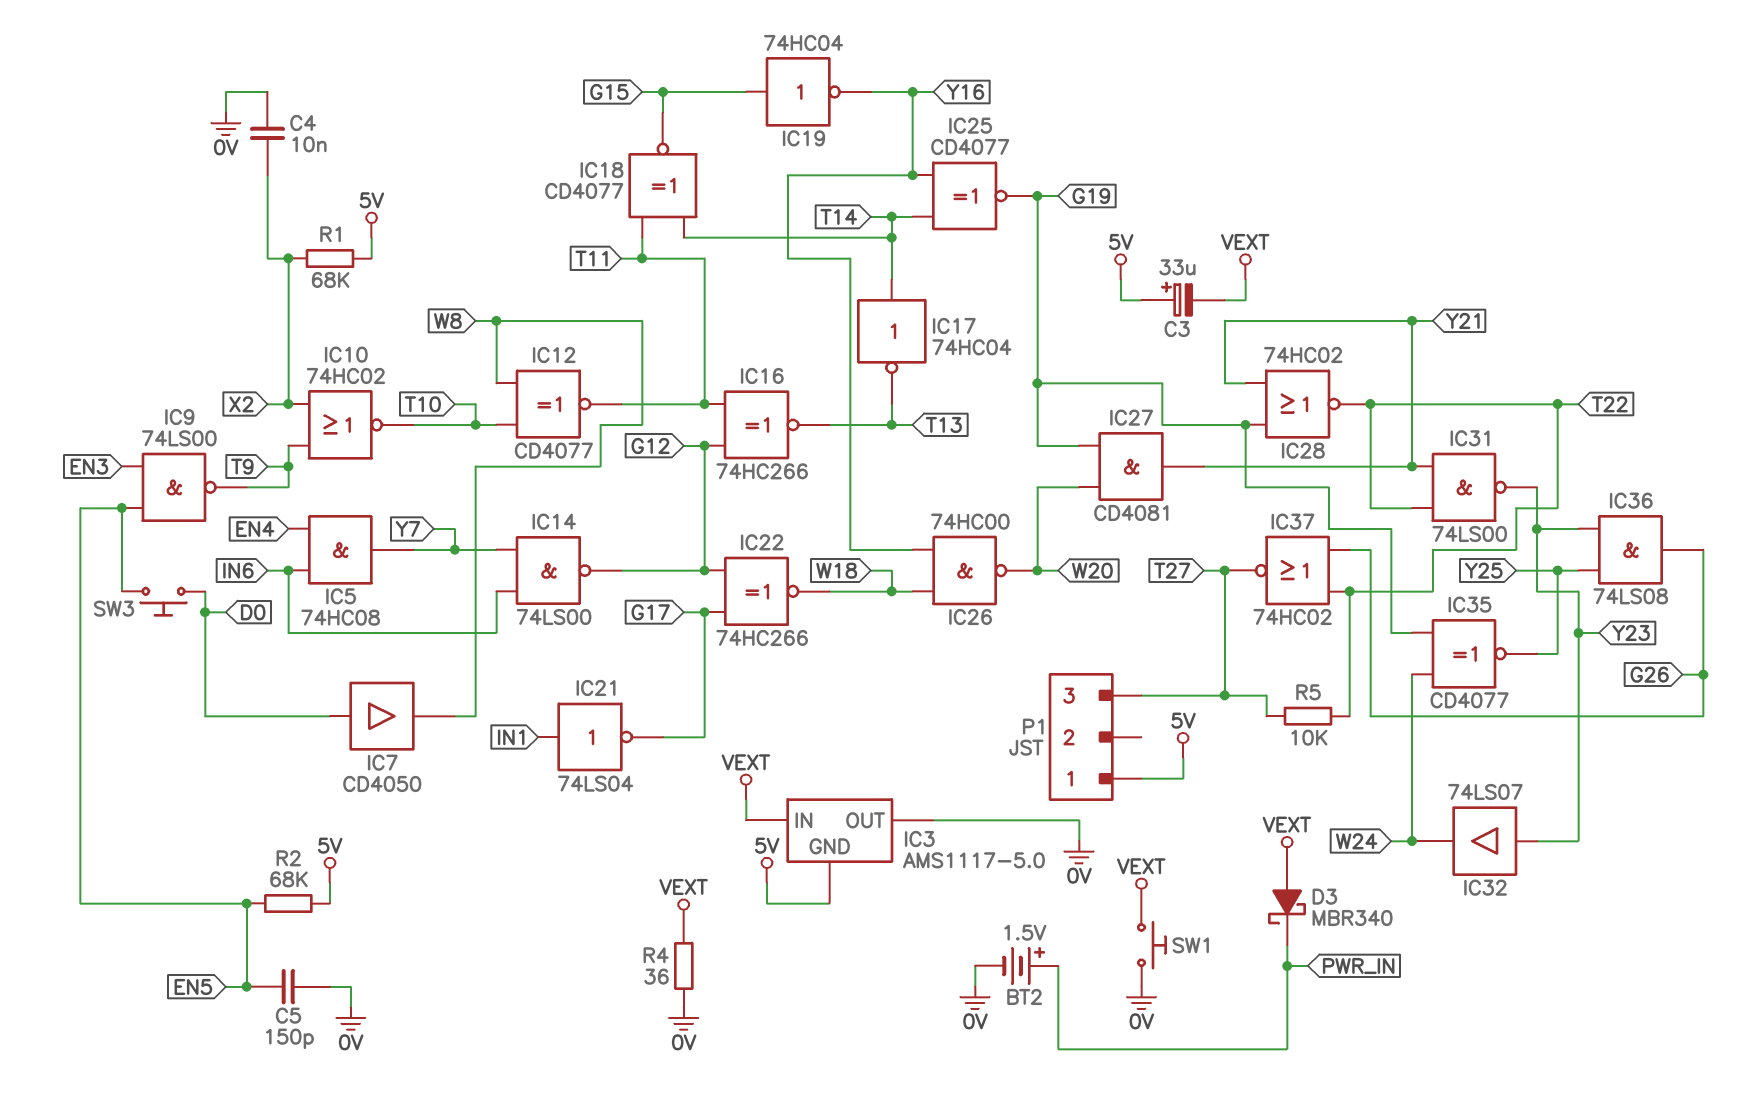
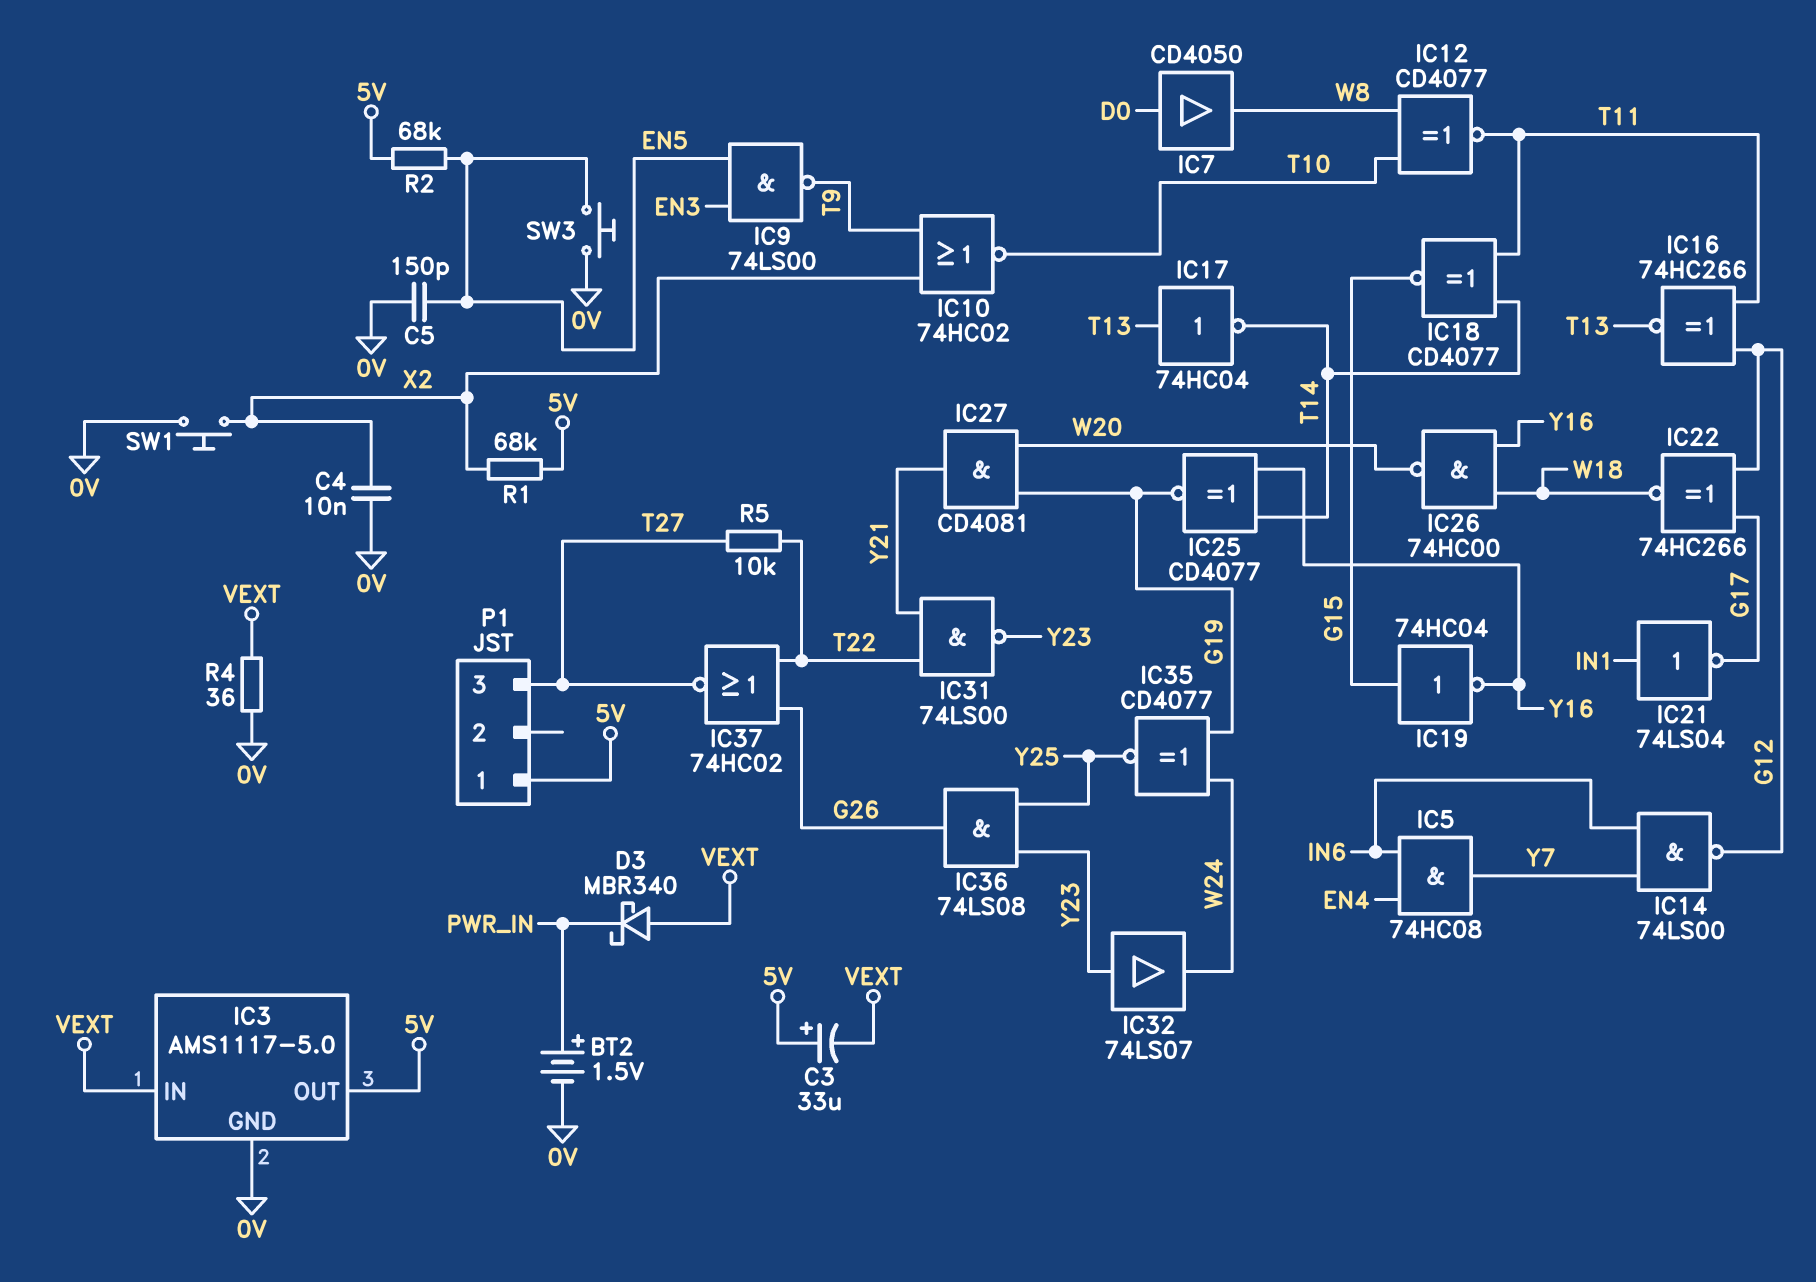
IC3 pin GND: 5V -> 0V
IC3 pin OUT: 0V -> 5V
IC17: NOT 74HC04 (in T14, out T13) -> NOT 74HC04 (in T13, out T14)
IC28: NOR 74HC02 (in G19, in Y21, out T22) -> none
SW1: button (0V, VEXT) -> button (0V, X2)
SW3: button (D0, EN5) -> button (0V, EN5)

